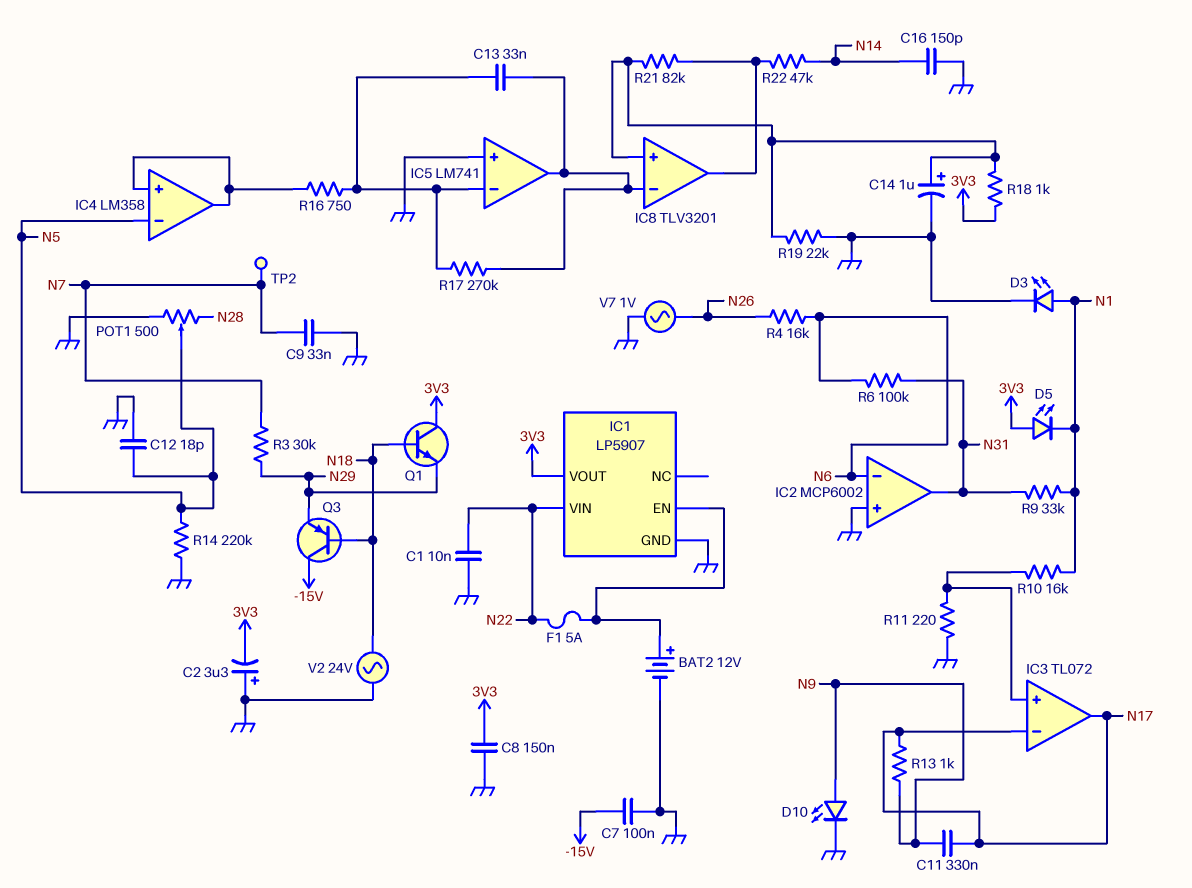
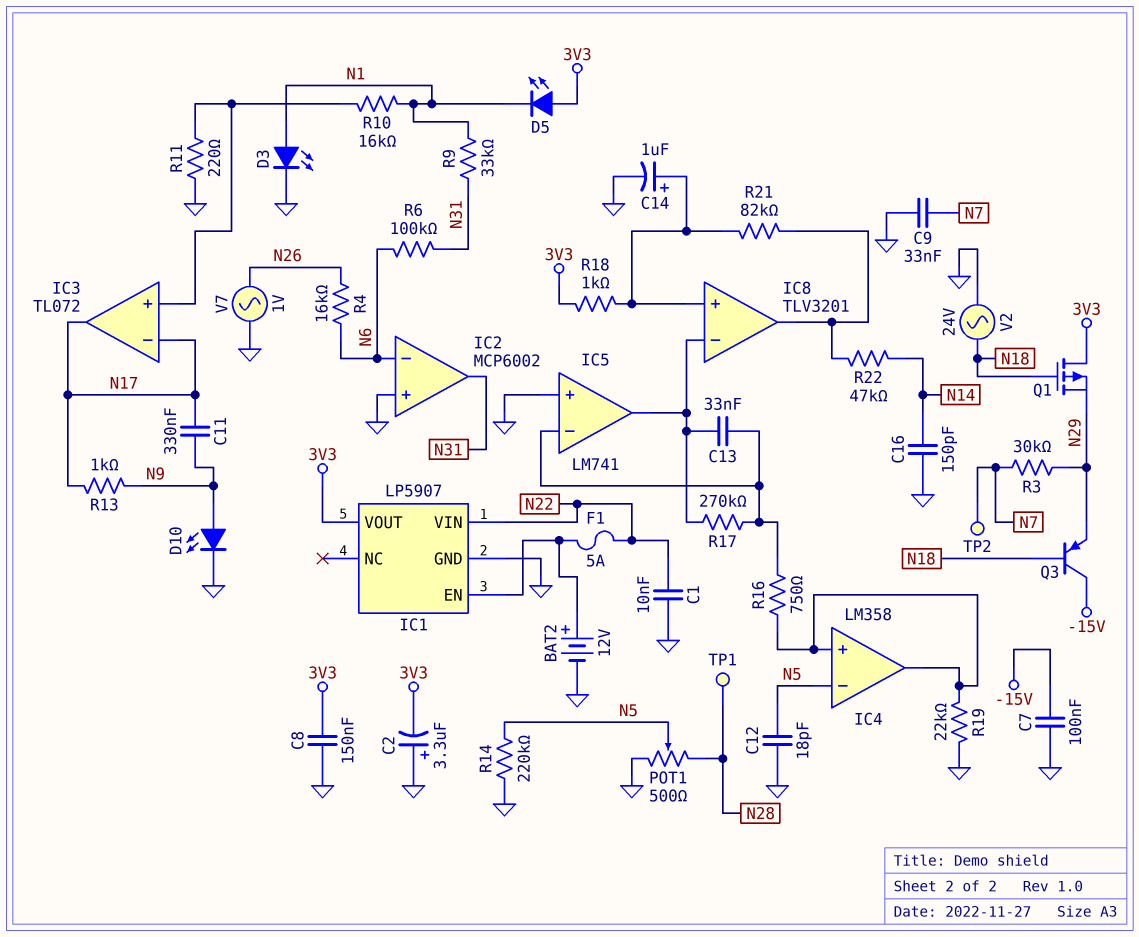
Q1: NPN (B N18, C 3V3, E N29) -> PMOS (G N18, D 3V3, S N29)
R19: 22k (GND, IC8/in+) -> 22k (GND, IC4/in+)
TP1: none -> test point (N28)

